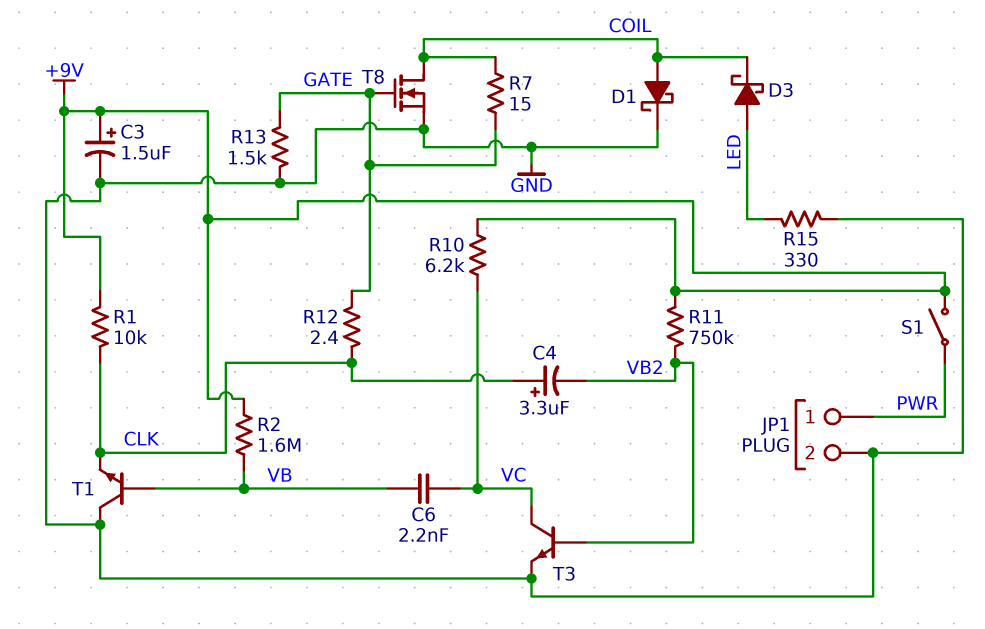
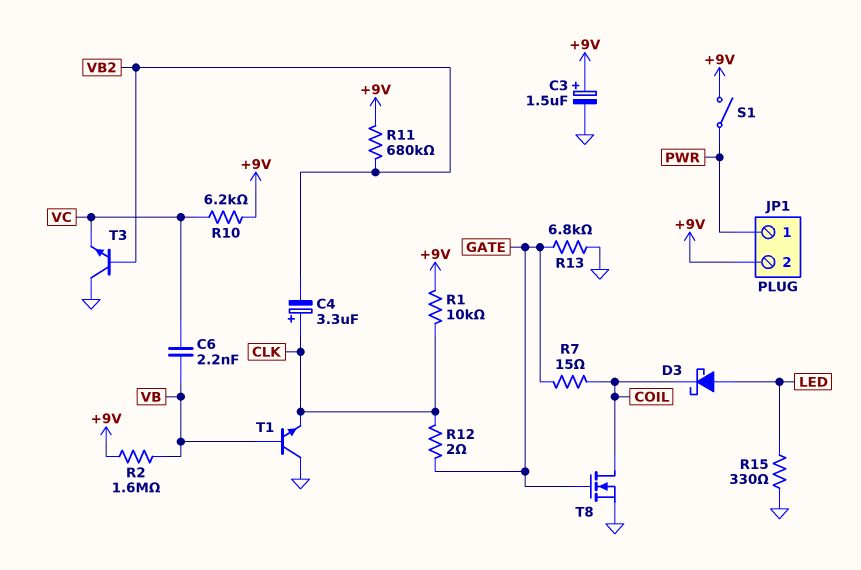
D1: schottky (A COIL, K GND) -> none
JP1 pin 2: GND -> +9V
R11: 750k (+9V, VB2) -> 680k (+9V, VB2)
R12: 2.4 (CLK, GATE) -> 2 (CLK, GATE)
R13: 1.5k (GATE, GND) -> 6.8k (GATE, GND)
T3: NPN (B VB2, C VC, E GND) -> NPN (B VB2, C GND, E VC)

